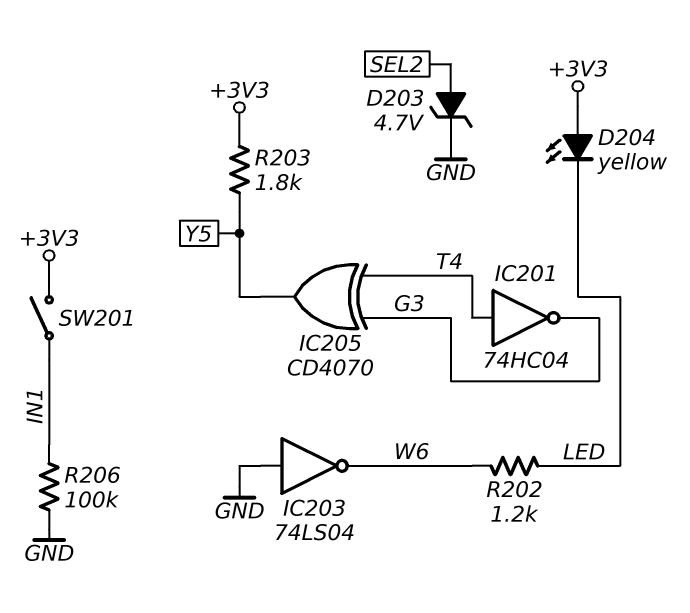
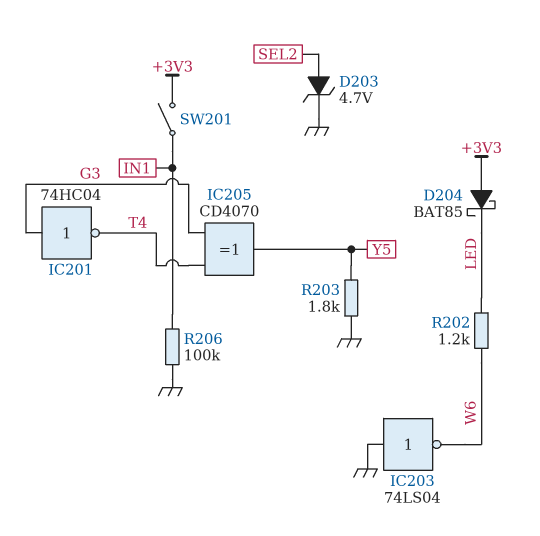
D204: LED yellow (A +3V3, K LED) -> schottky BAT85 (A +3V3, K LED)
IC201: NOT 74HC04 (in T4, out G3) -> NOT 74HC04 (in G3, out T4)
R203: 1.8k (+3V3, Y5) -> 1.8k (GND, Y5)

